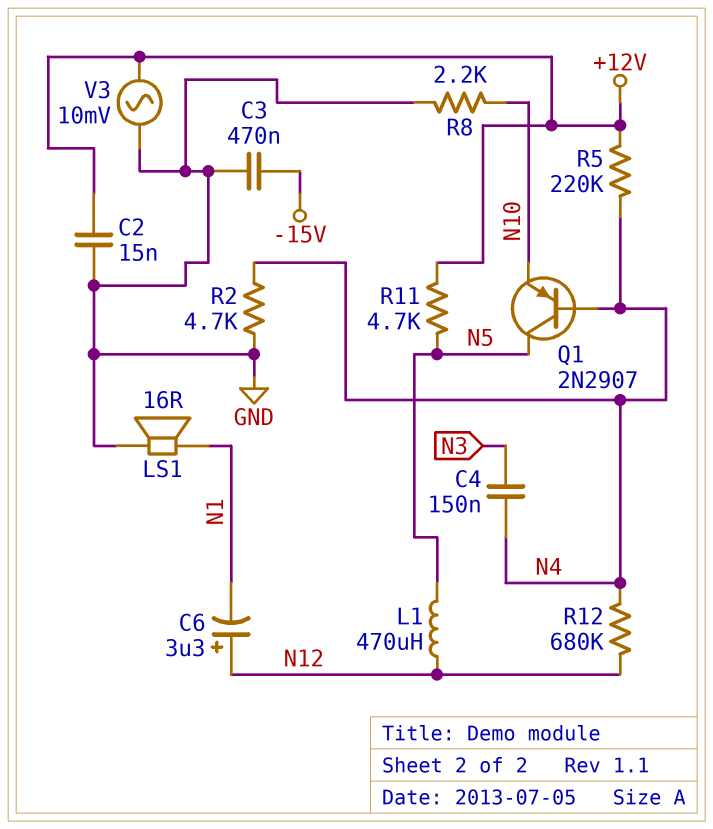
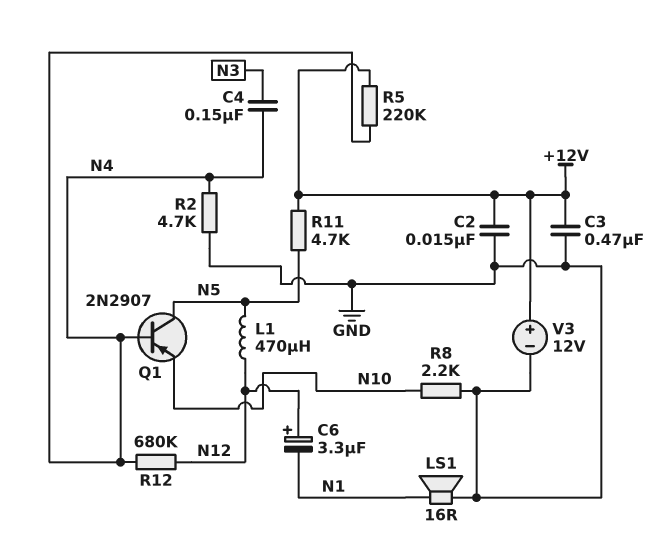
C3: 470nF (-15V, GND) -> 470nF (+12V, GND)
V3: AC 10mV (+12V, GND) -> 12V (plus +12V, minus GND)

